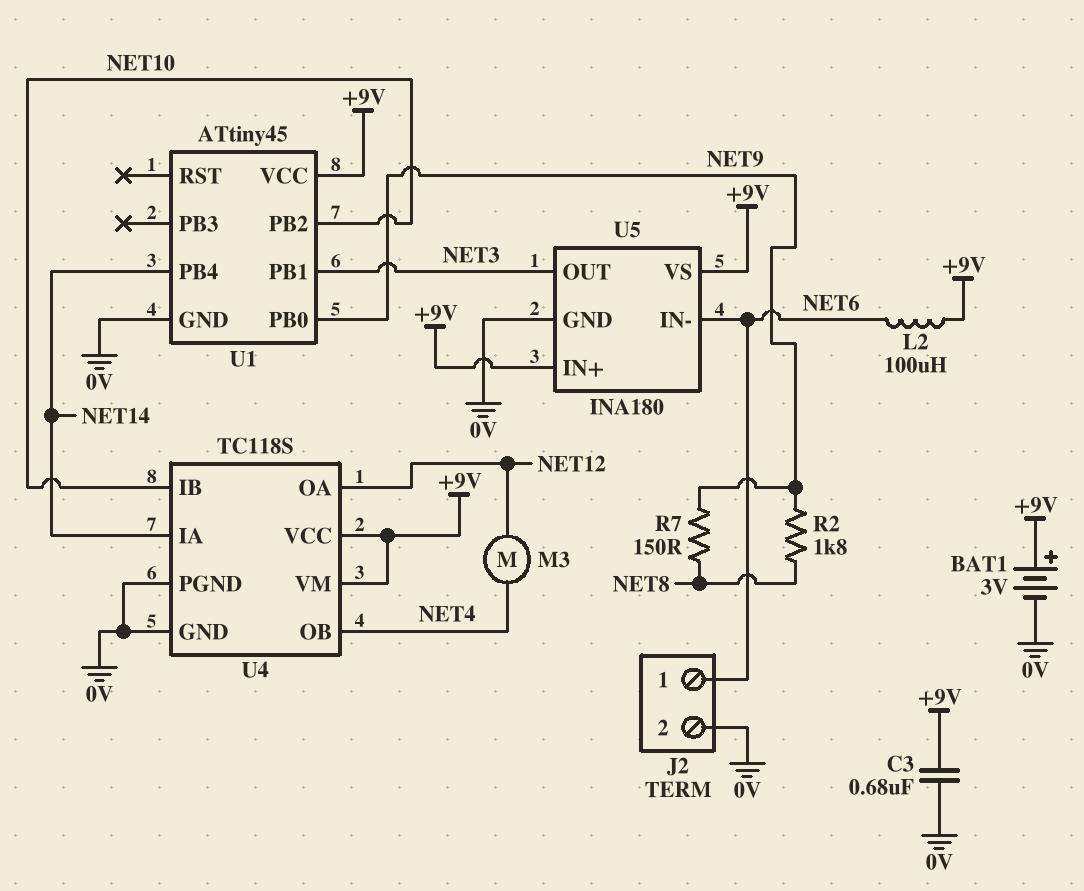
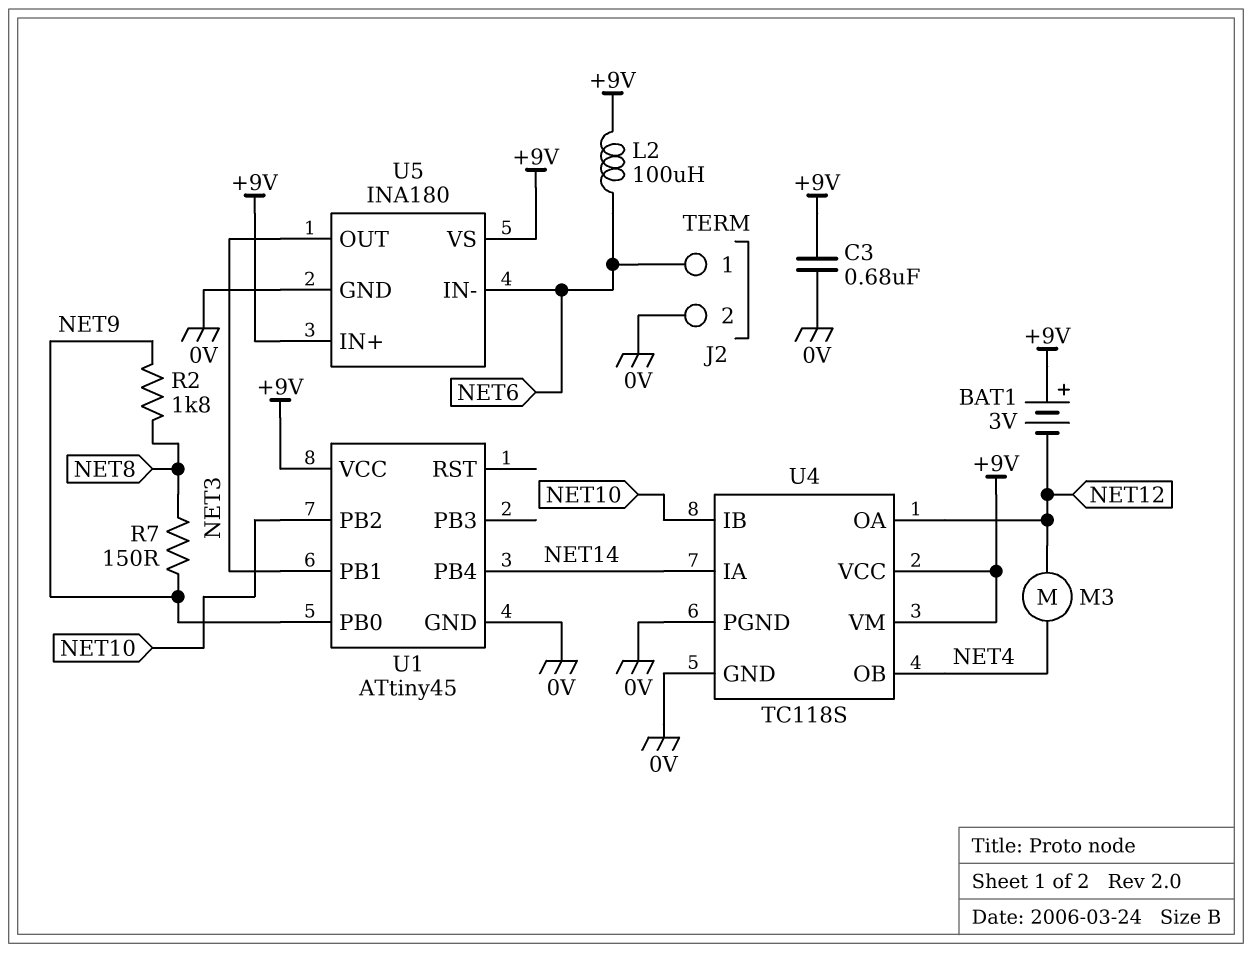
BAT1: 3V (plus +9V, minus 0V) -> 3V (plus +9V, minus NET12)

